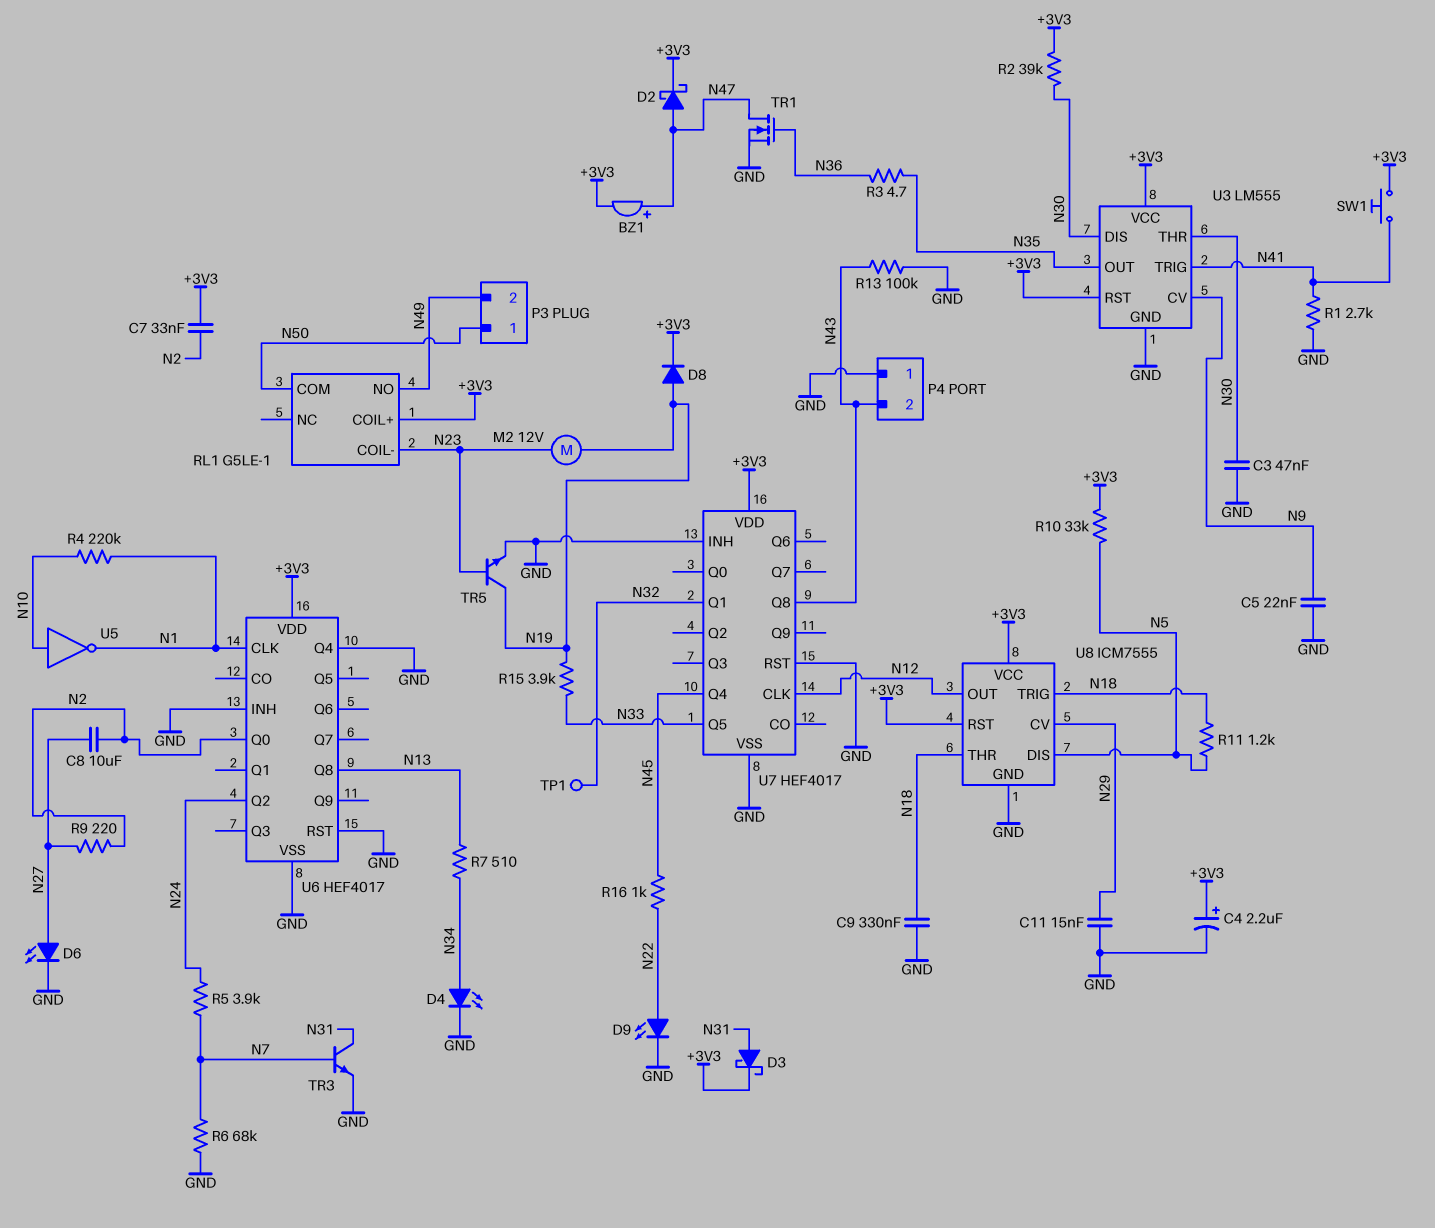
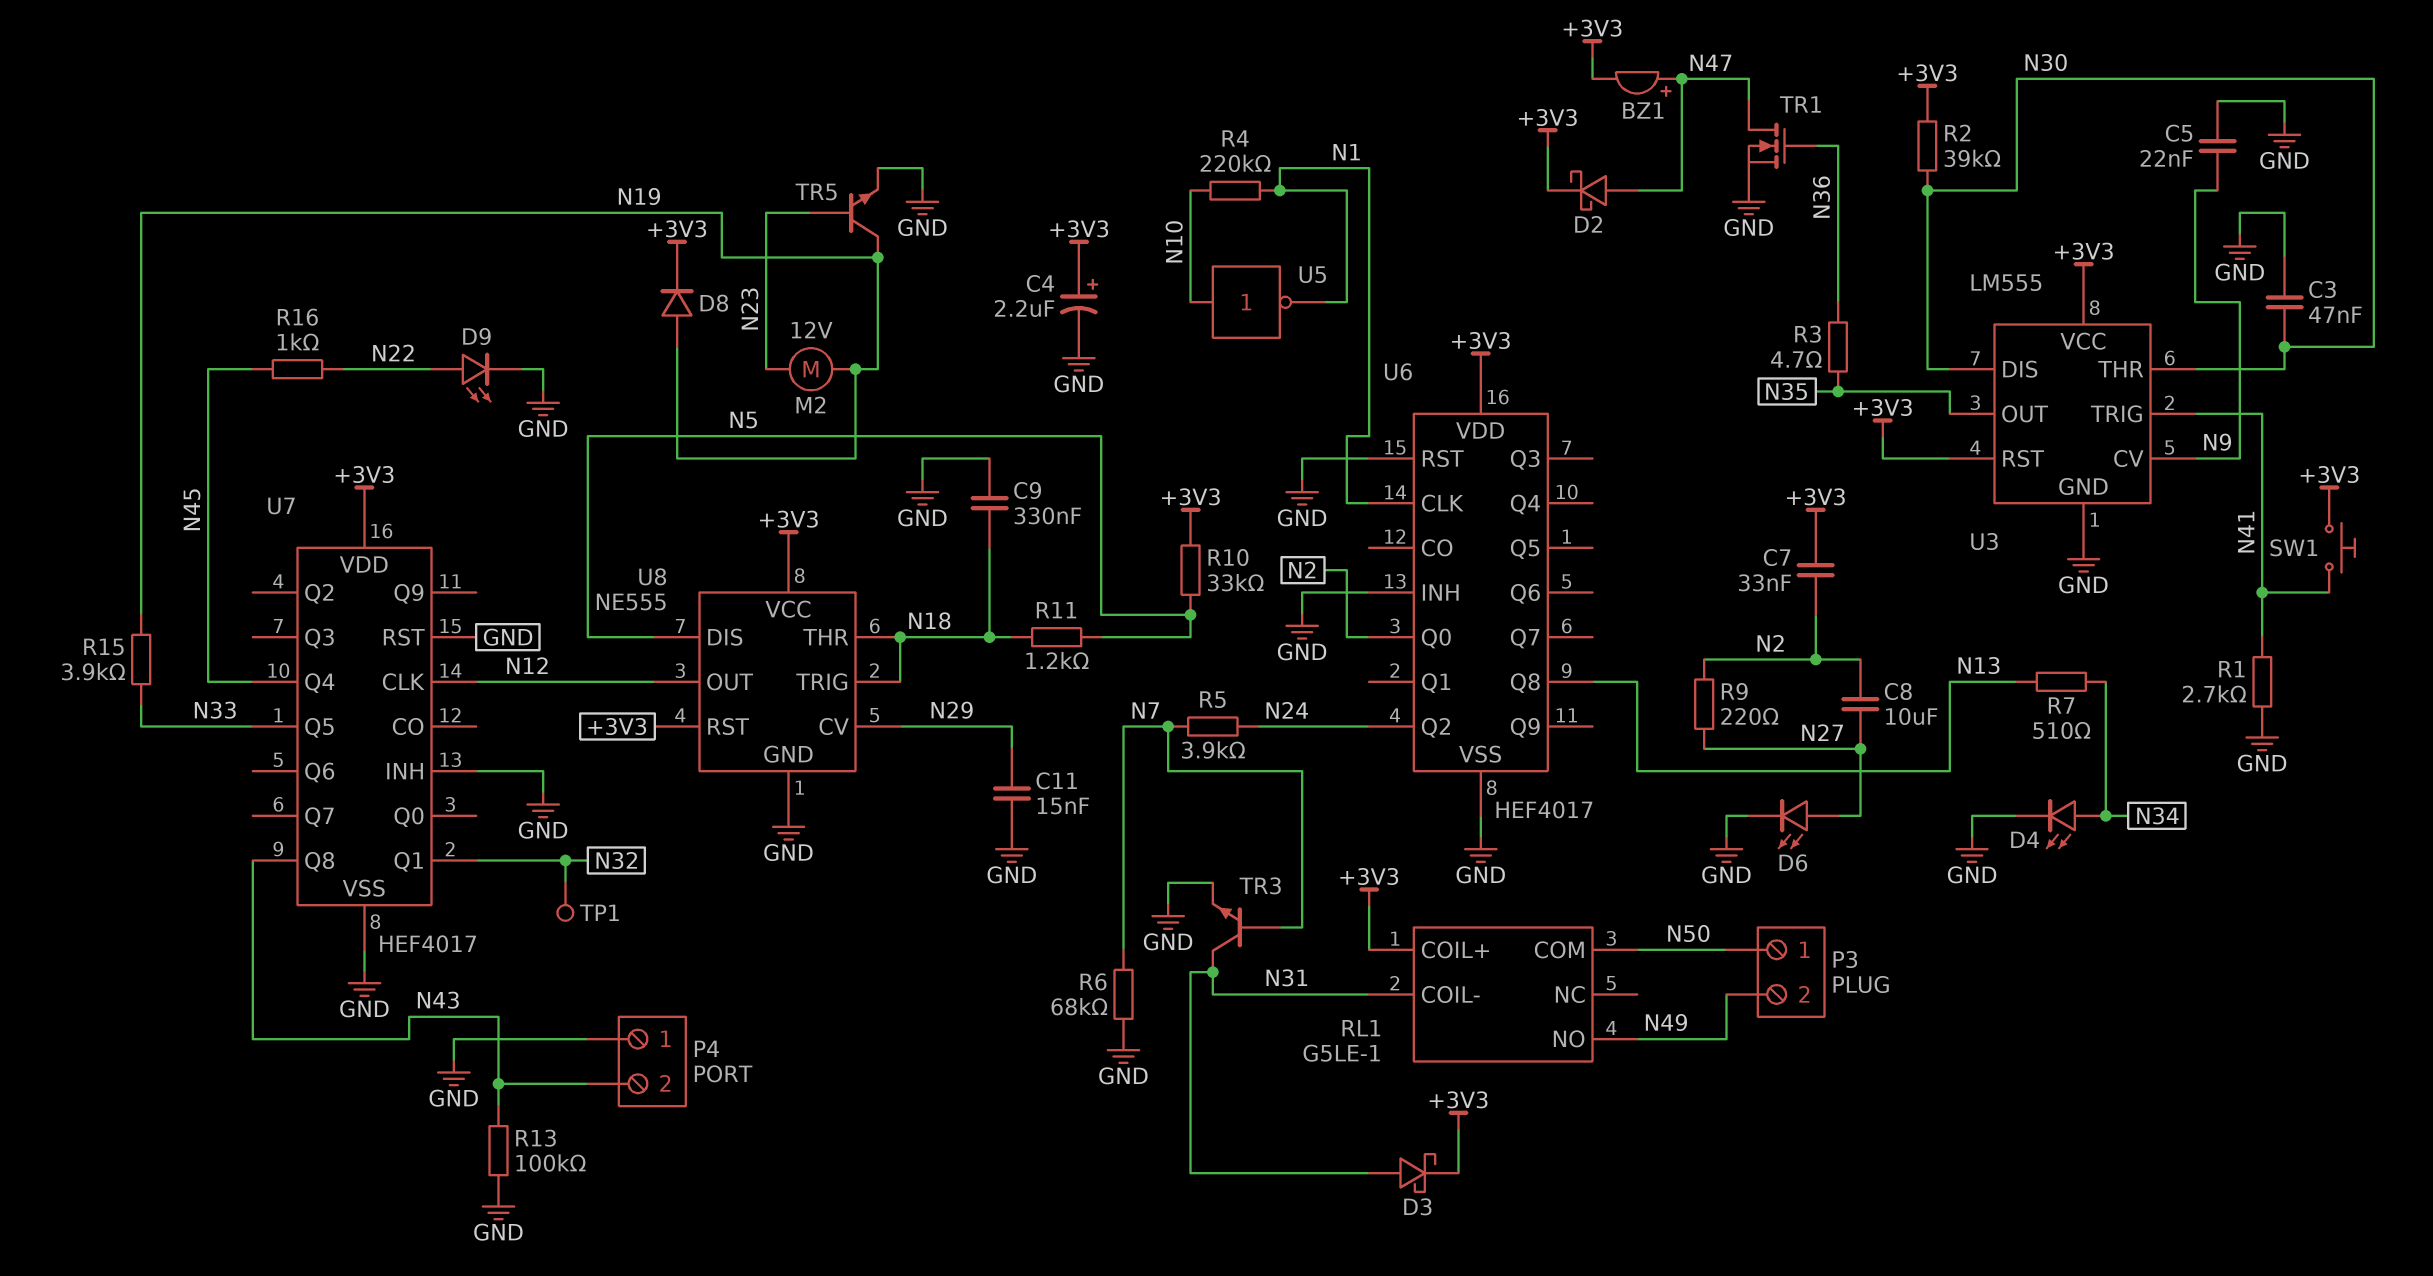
RL1 pin COIL-: N23 -> N31
U6 pin Q4: GND -> none
U8: ICM7555 -> NE555

